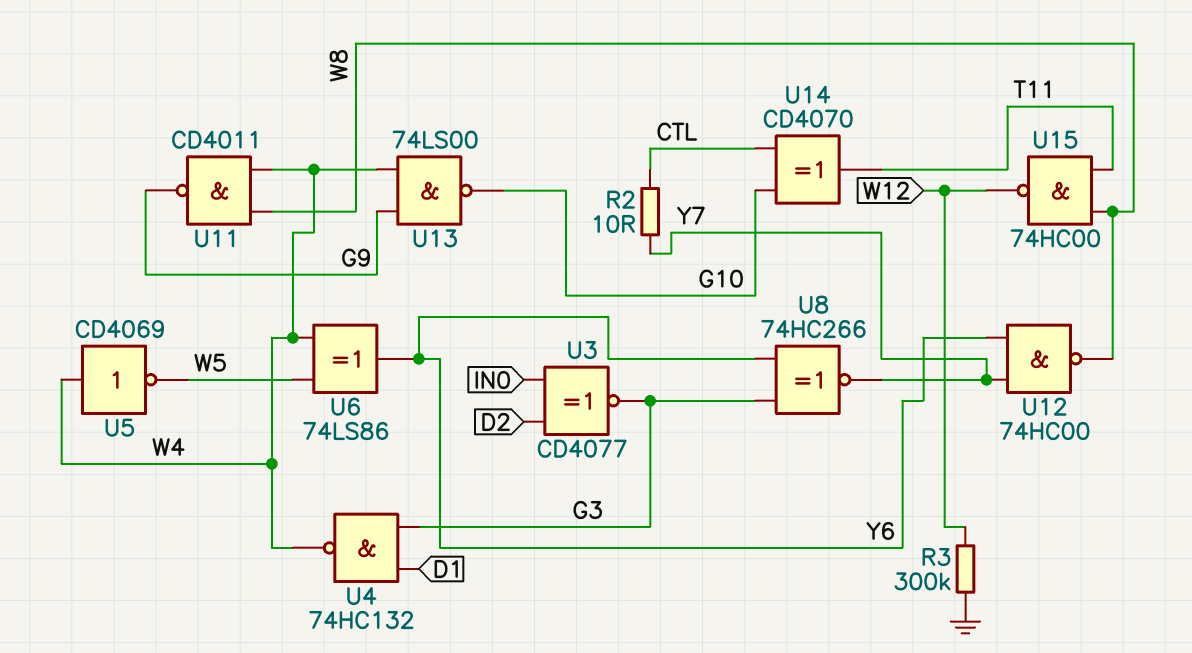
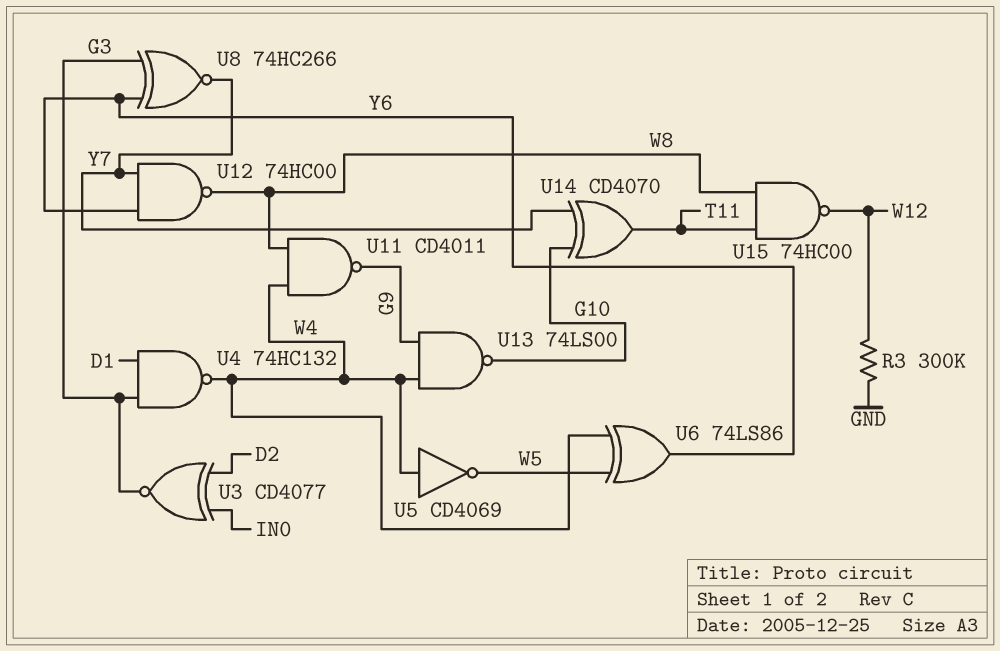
R2: 10 (CTL, Y7) -> none
U14: XOR CD4070 (in CTL, in G10, out T11) -> XOR CD4070 (in G10, in Y7, out T11)

